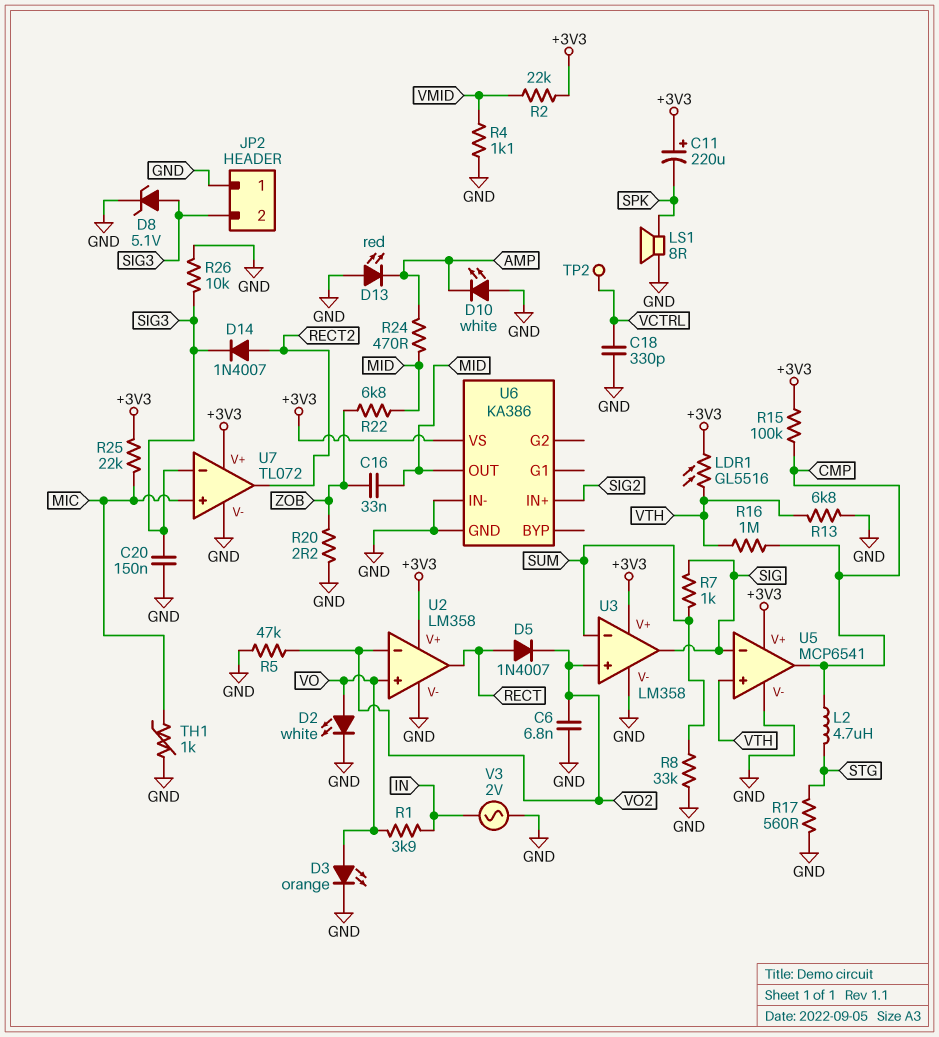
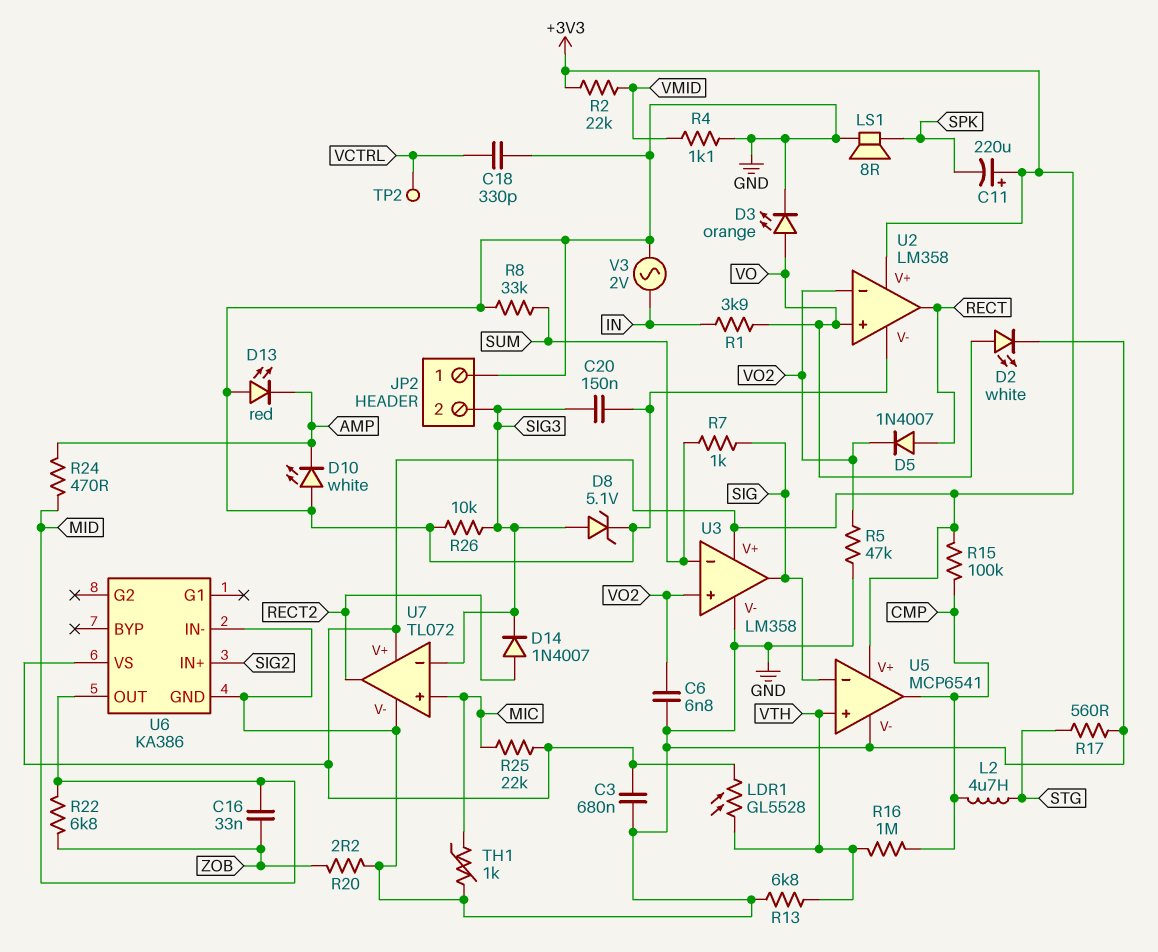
C3: none -> 680nF (+3V3, GND)
LDR1: GL5516 (+3V3, VTH) -> GL5528 (+3V3, VTH)

